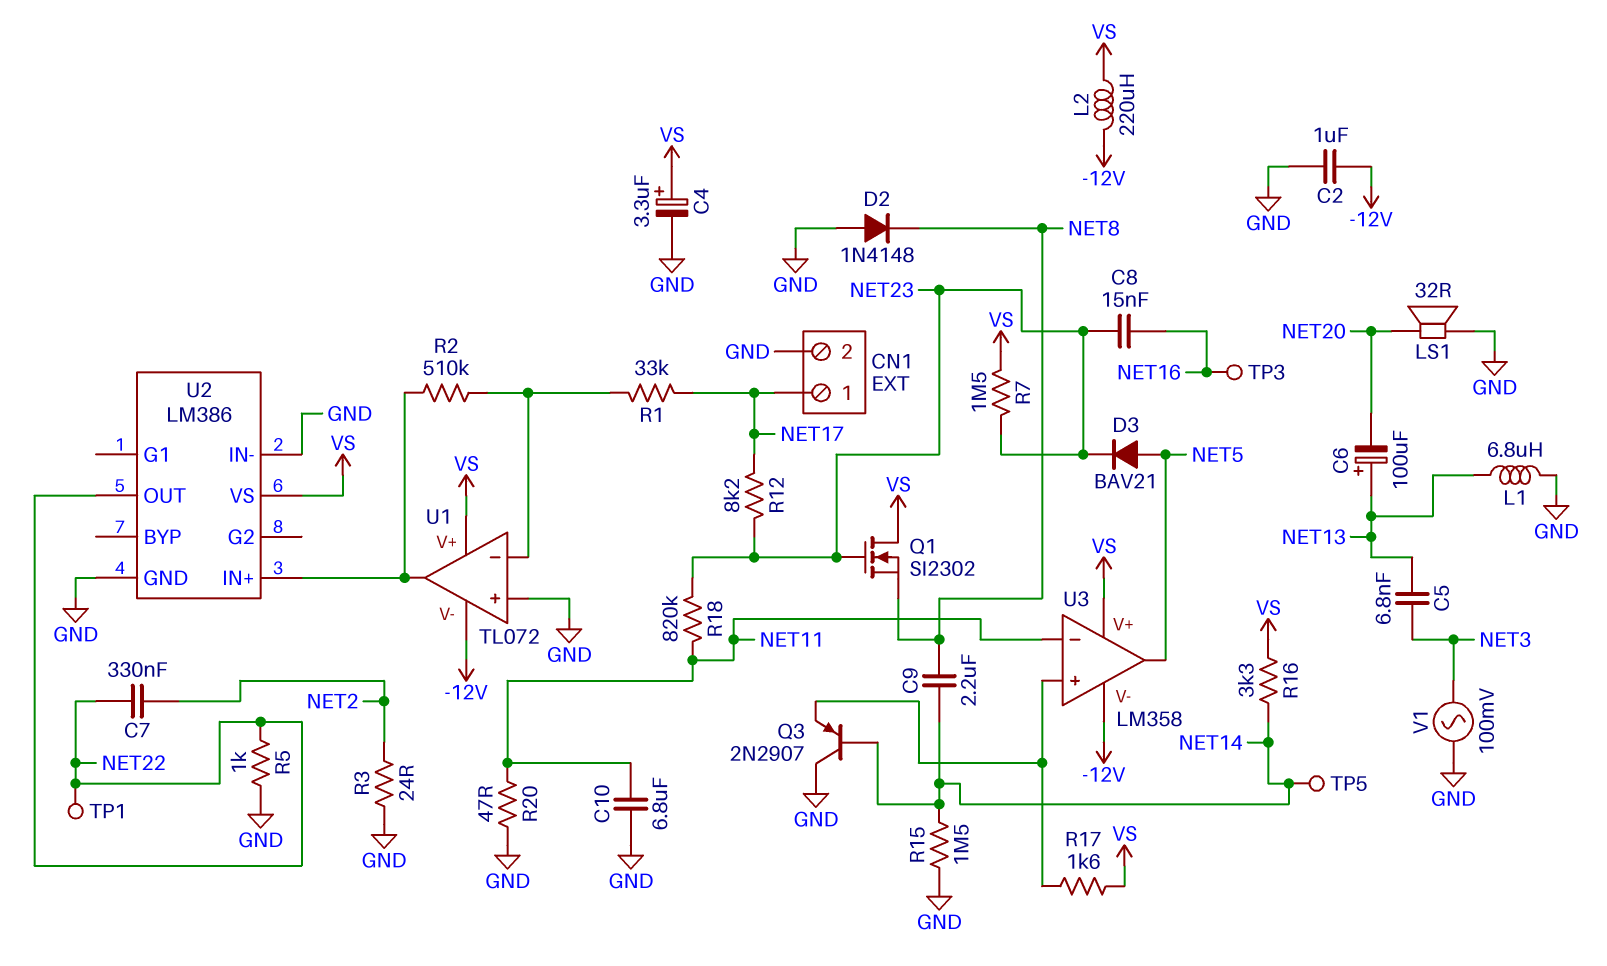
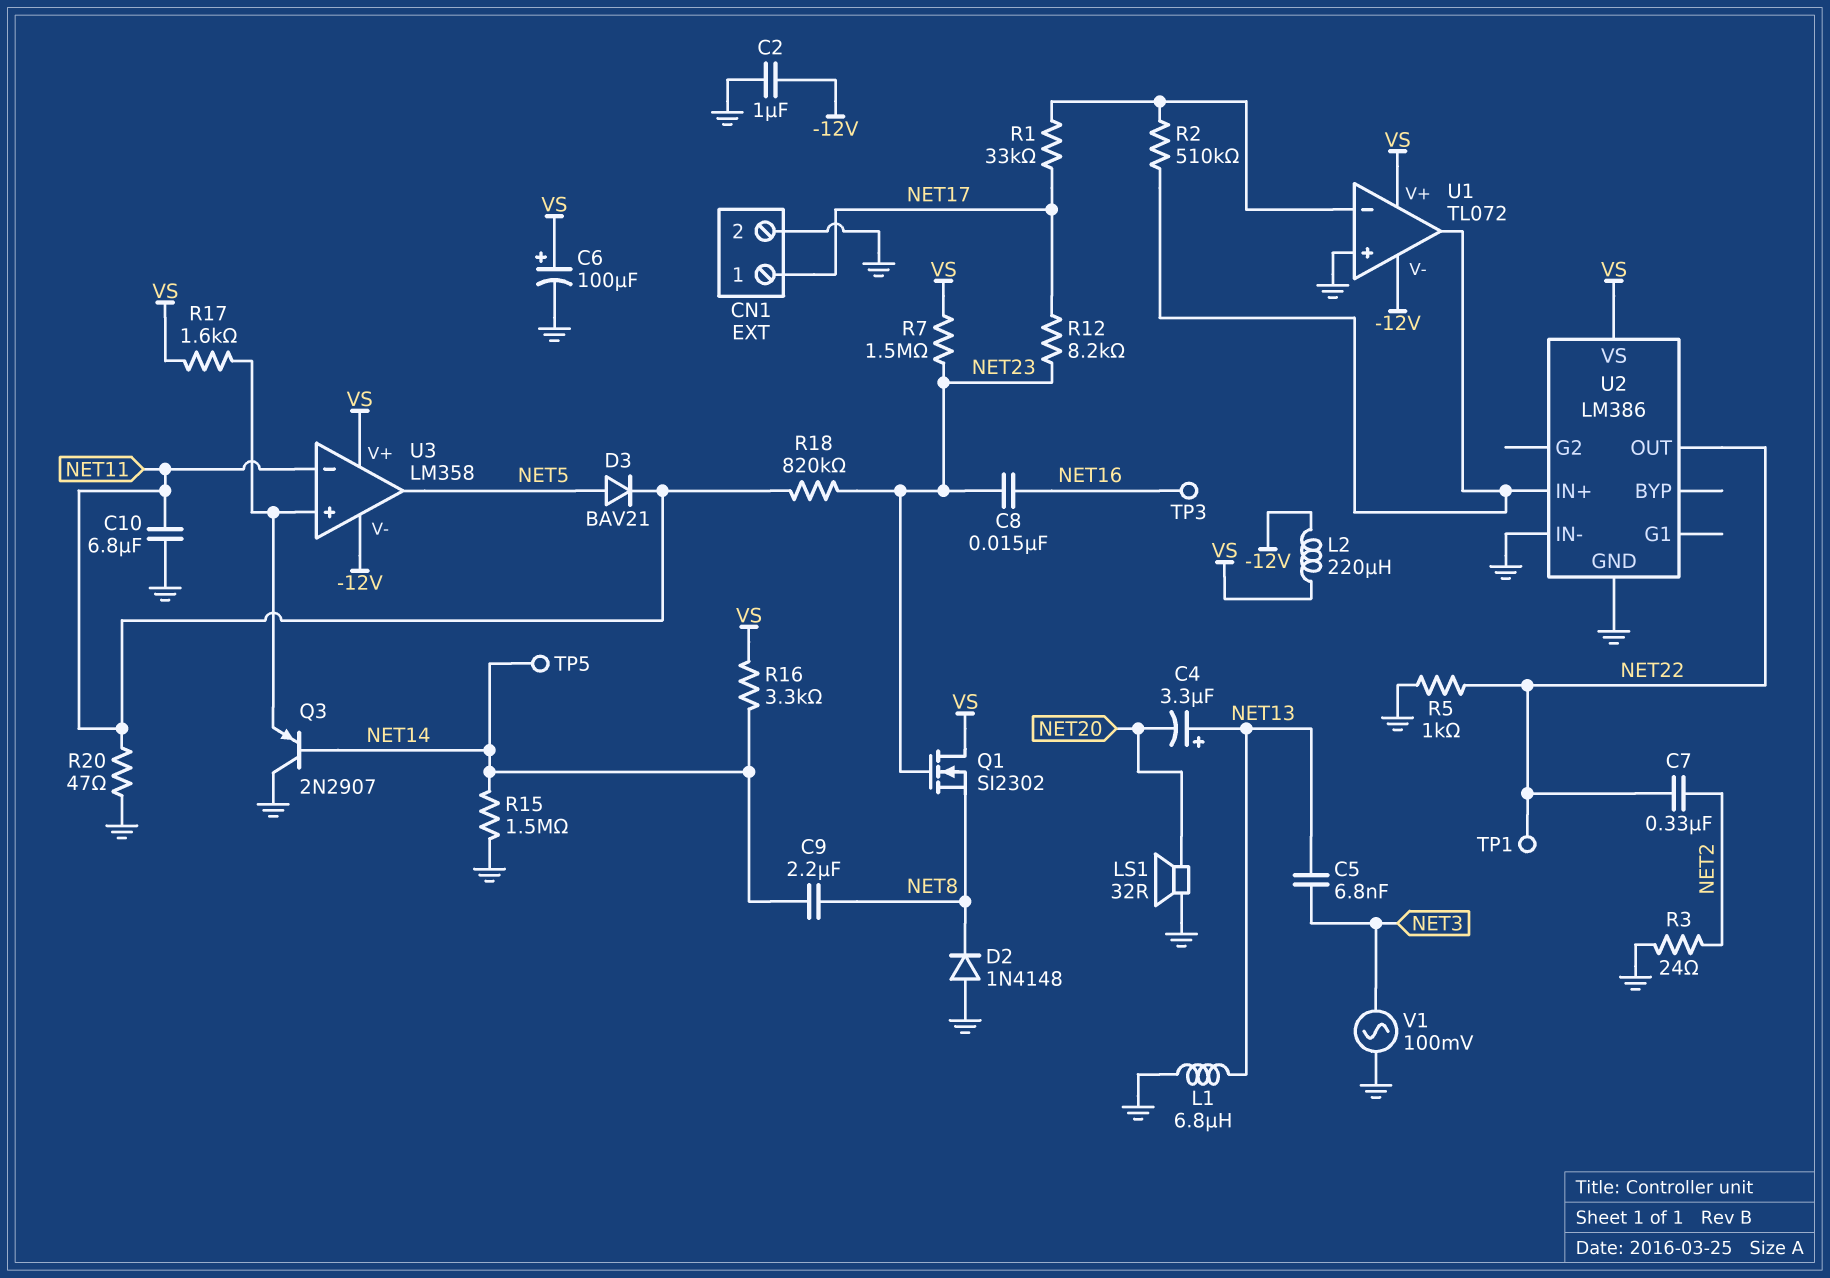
C4: 3.3uF (plus VS, minus GND) -> 3.3uF (plus NET13, minus NET20)
C6: 100uF (plus NET13, minus NET20) -> 100uF (plus VS, minus GND)
D3: diode BAV21 (A NET5, K NET23) -> diode BAV21 (A NET5, K NET11)

